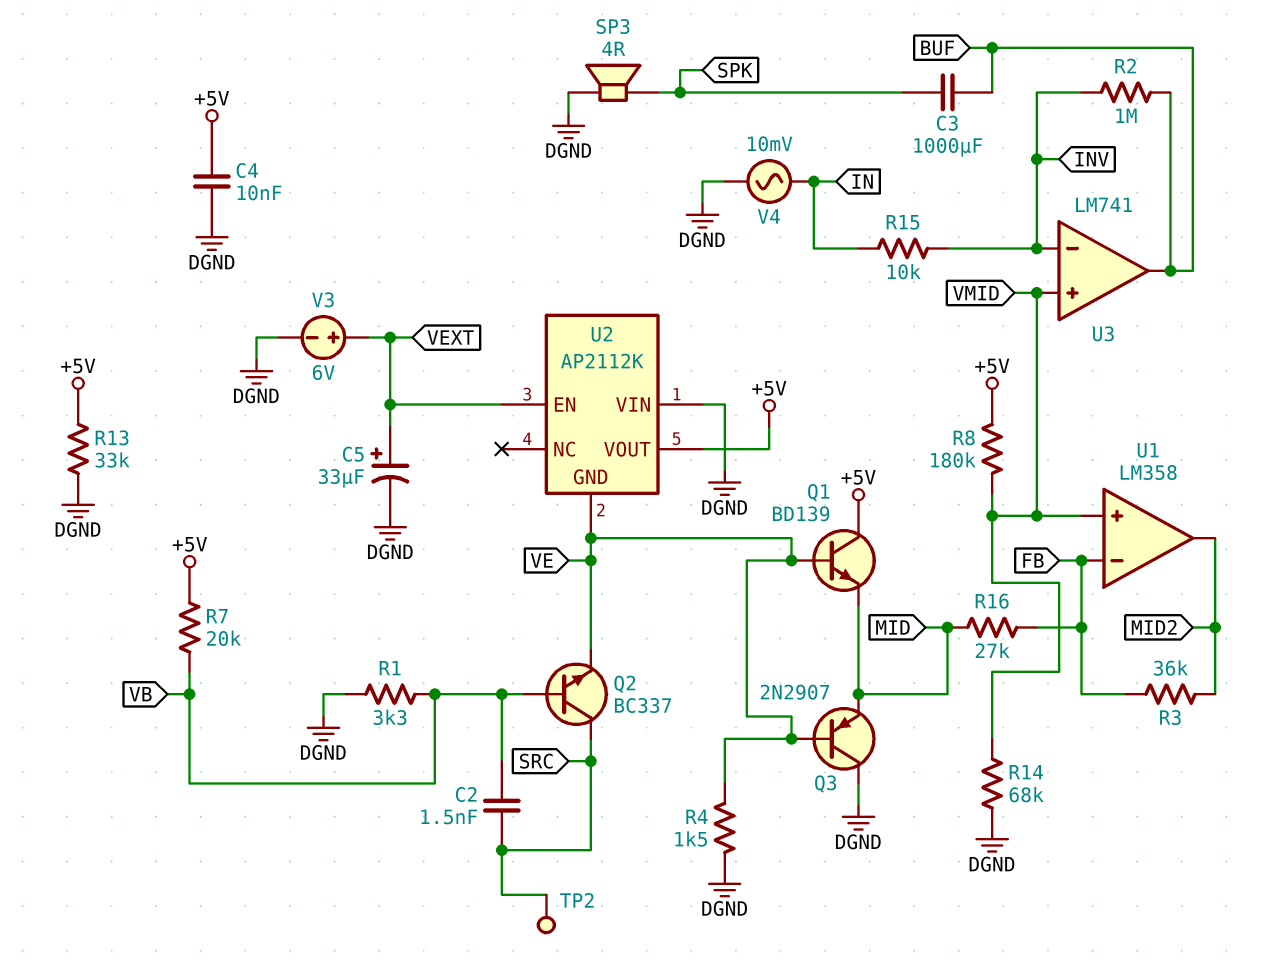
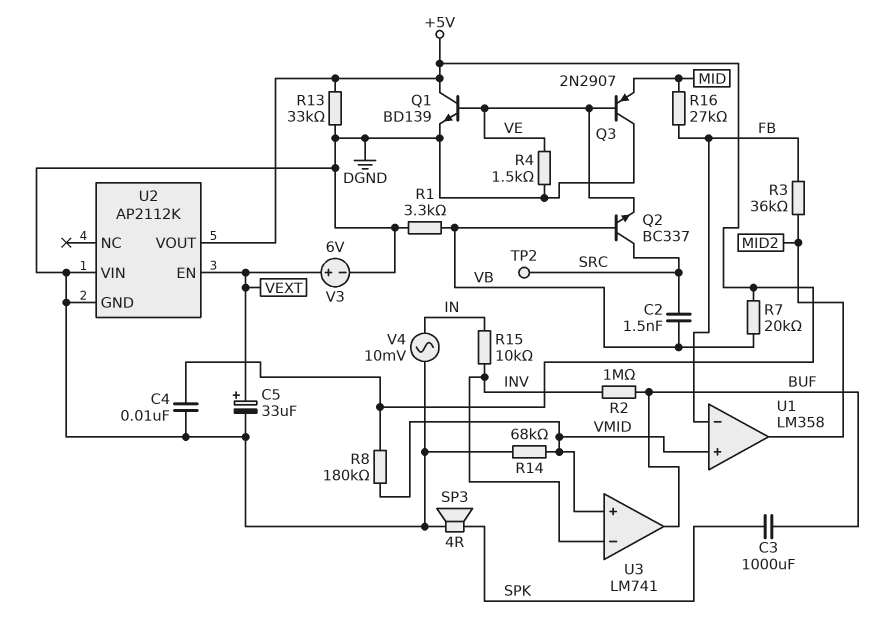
Q1: NPN BD139 (B VE, C +5V, E MID) -> NPN BD139 (B VE, C +5V, E DGND)
U2 pin GND: VE -> DGND

